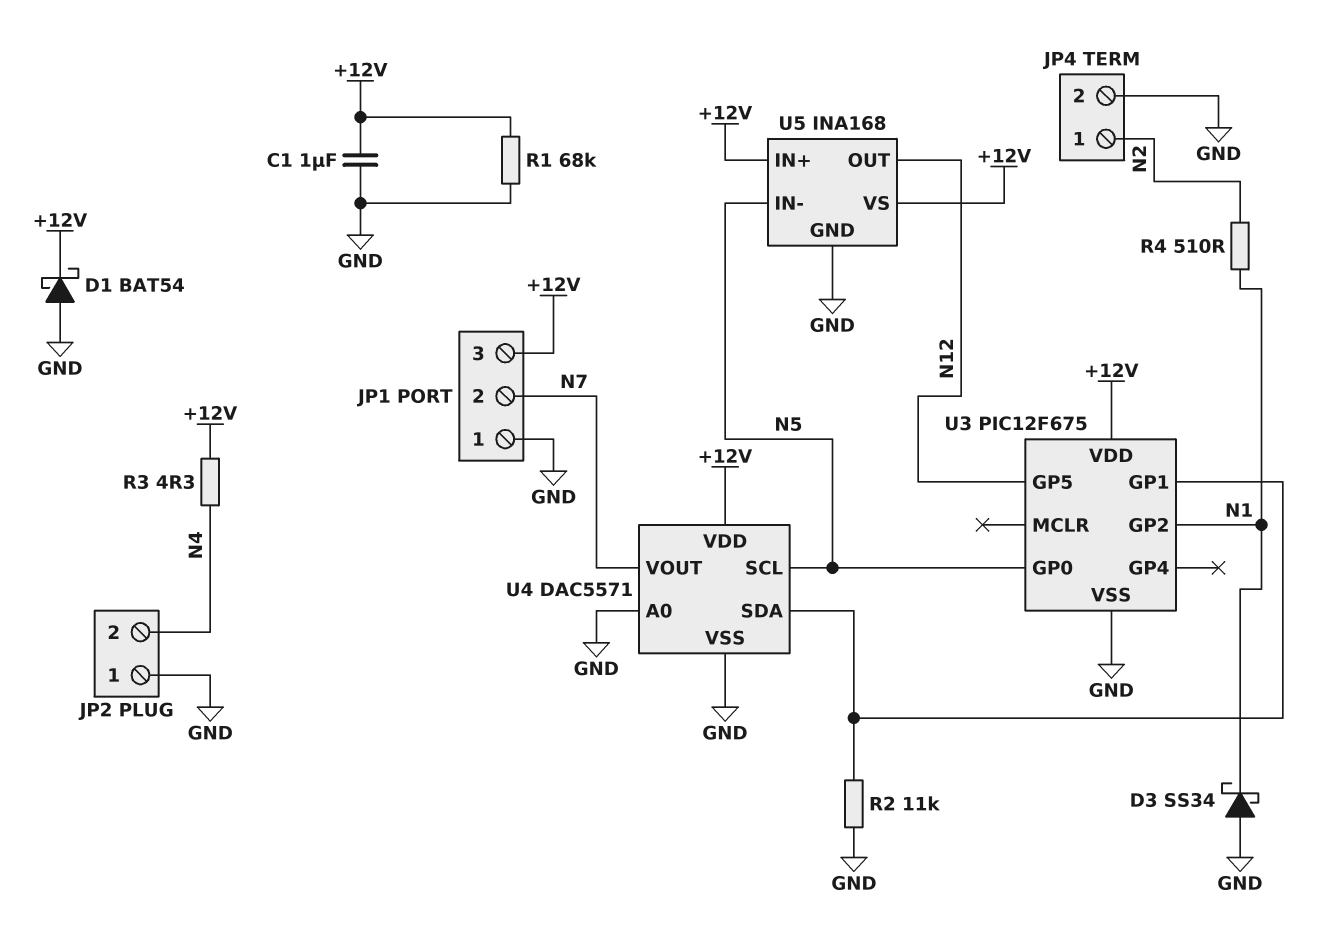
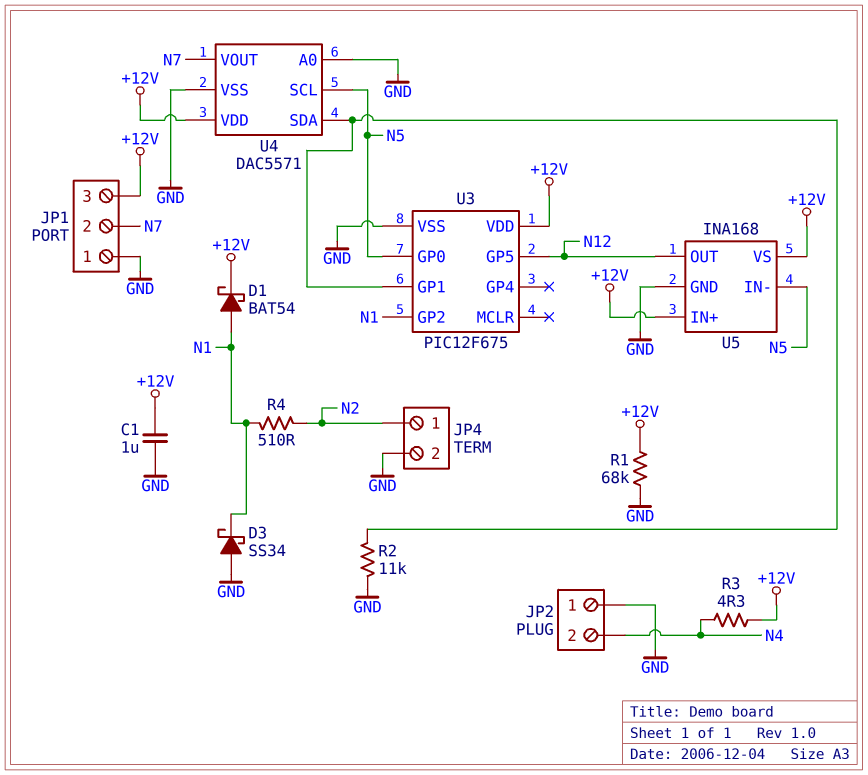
D1: schottky BAT54 (A GND, K +12V) -> schottky BAT54 (A N1, K +12V)

